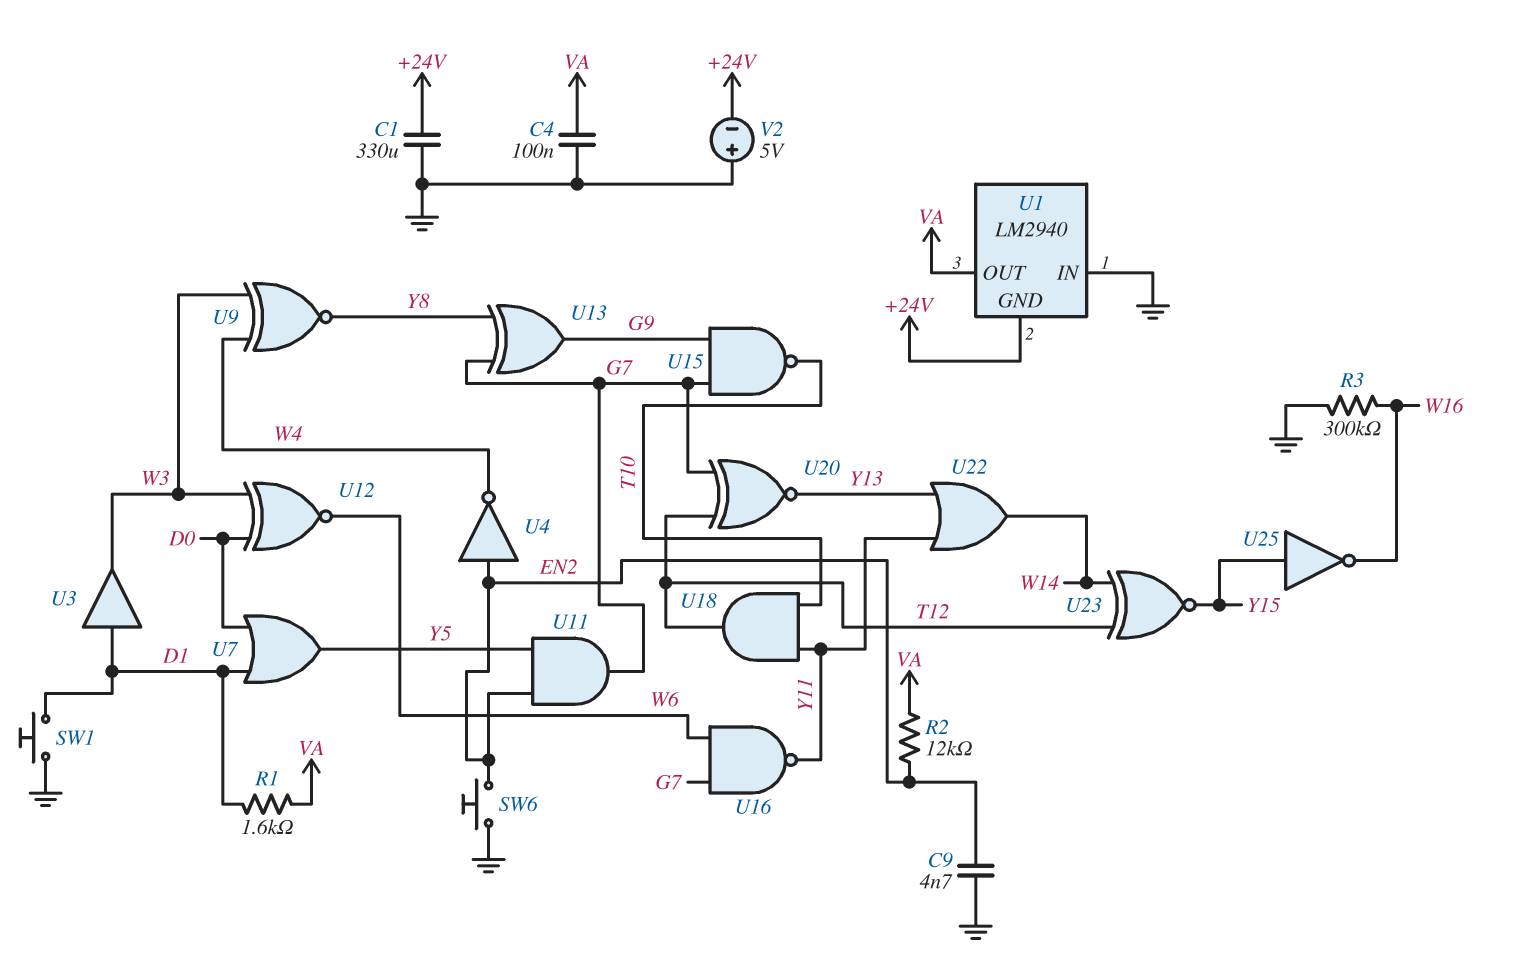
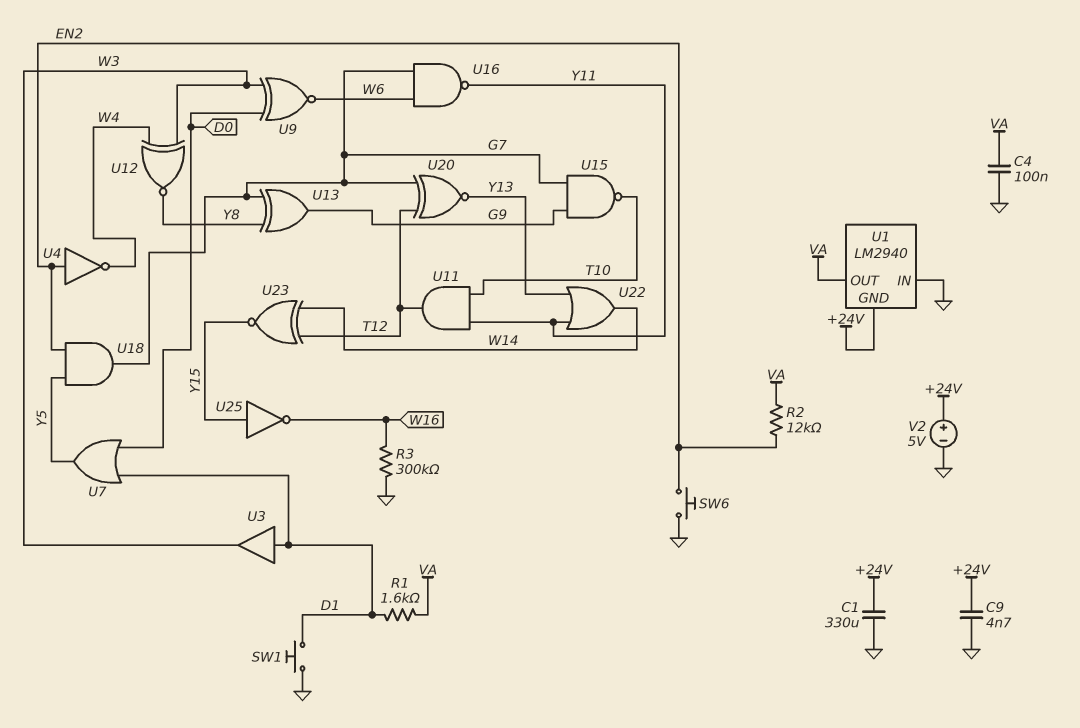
C9: 4.7nF (EN2, GND) -> 4.7nF (+24V, GND)
U9: XNOR (in W3, in W4, out Y8) -> XNOR (in D0, in W3, out W6)
U11: AND (in EN2, in Y5, out G7) -> AND (in T10, in Y11, out T12)
U12: XNOR (in D0, in W3, out W6) -> XNOR (in W3, in W4, out Y8)
U18: AND (in T10, in Y11, out T12) -> AND (in EN2, in Y5, out G7)
V2: 5V (plus GND, minus +24V) -> 5V (plus +24V, minus GND)

